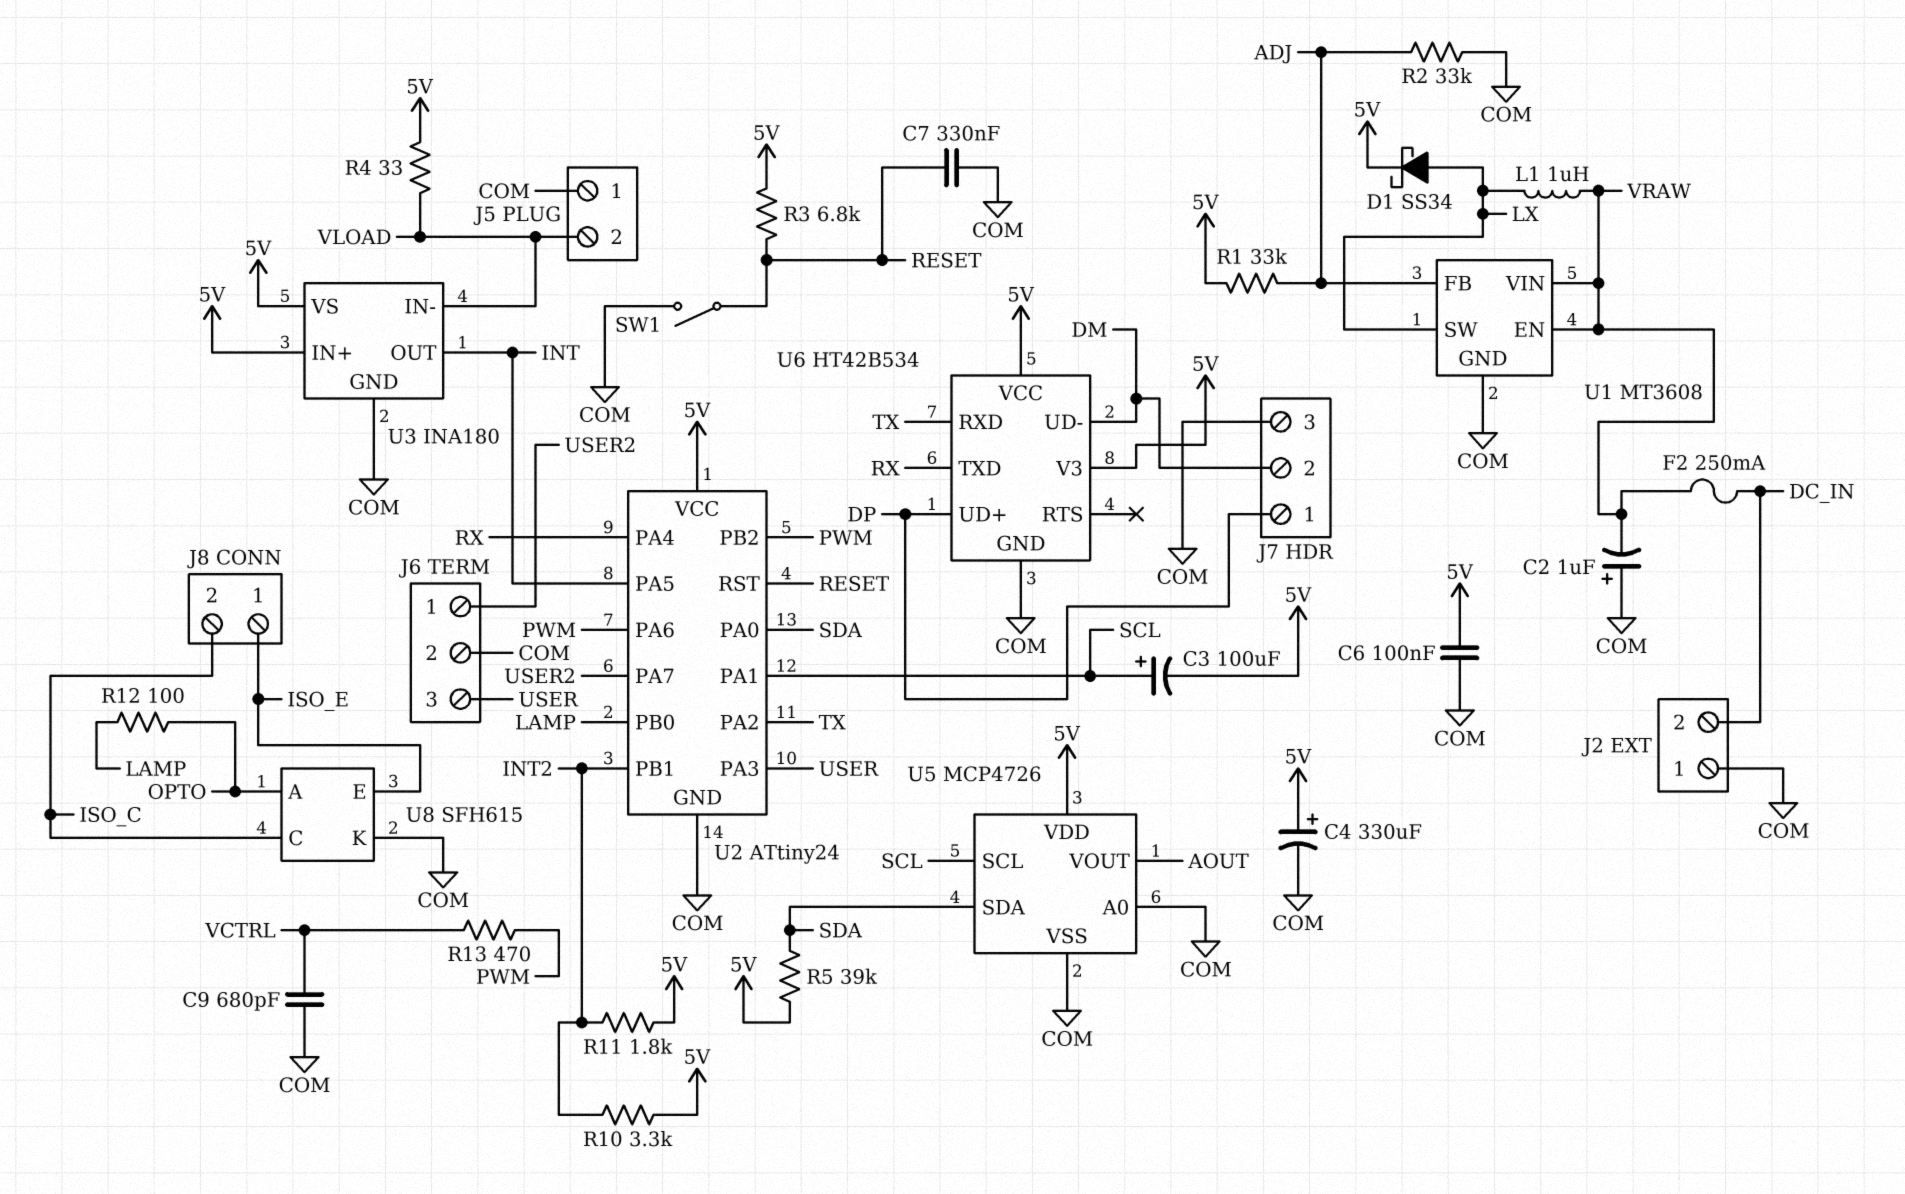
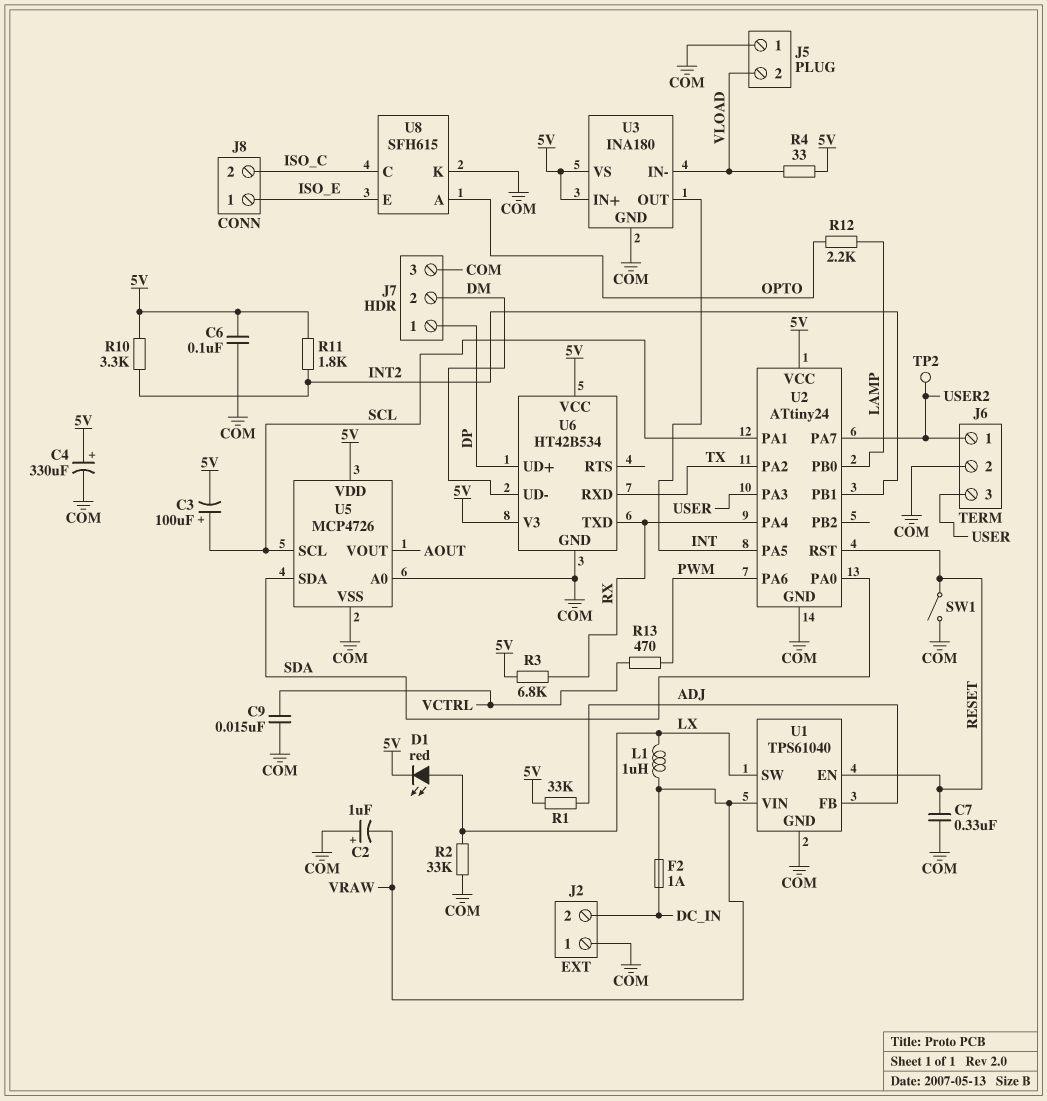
C9: 680pF (COM, VCTRL) -> 15nF (COM, VCTRL)
D1: schottky SS34 (A LX, K 5V) -> LED red (A LX, K 5V)
F2: 250mA (DC_IN, VRAW) -> 1A (DC_IN, VRAW)
R2: 33k (ADJ, COM) -> 33k (COM, LX)
R3: 6.8k (5V, RESET) -> 6.8k (5V, RX)
R5: 39k (5V, SDA) -> none
R12: 100 (LAMP, OPTO) -> 2.2k (LAMP, OPTO)
TP2: none -> test point (USER2)
U1: MT3608 -> TPS61040
U1 pin EN: VRAW -> RESET
U2 pin PB2: PWM -> none

